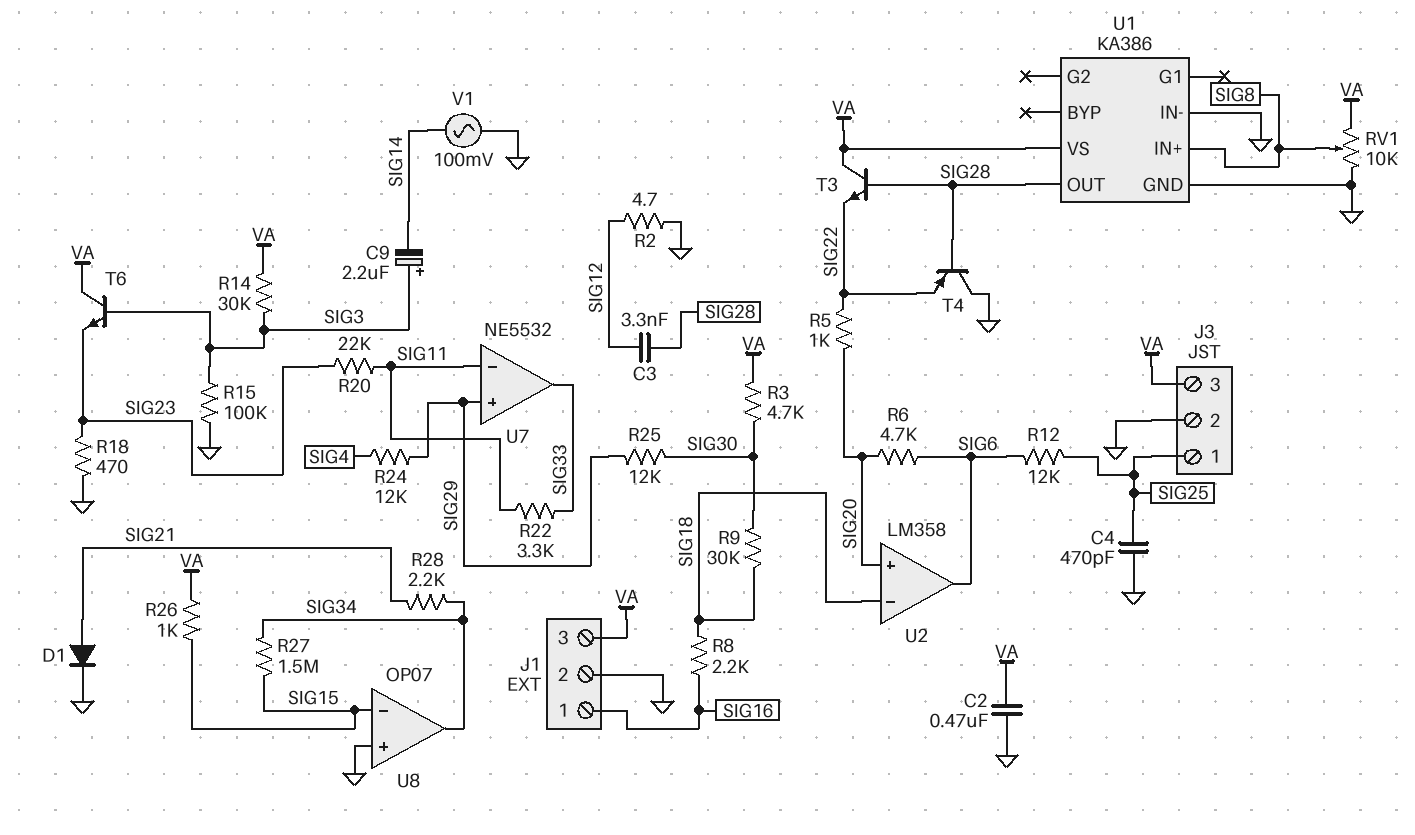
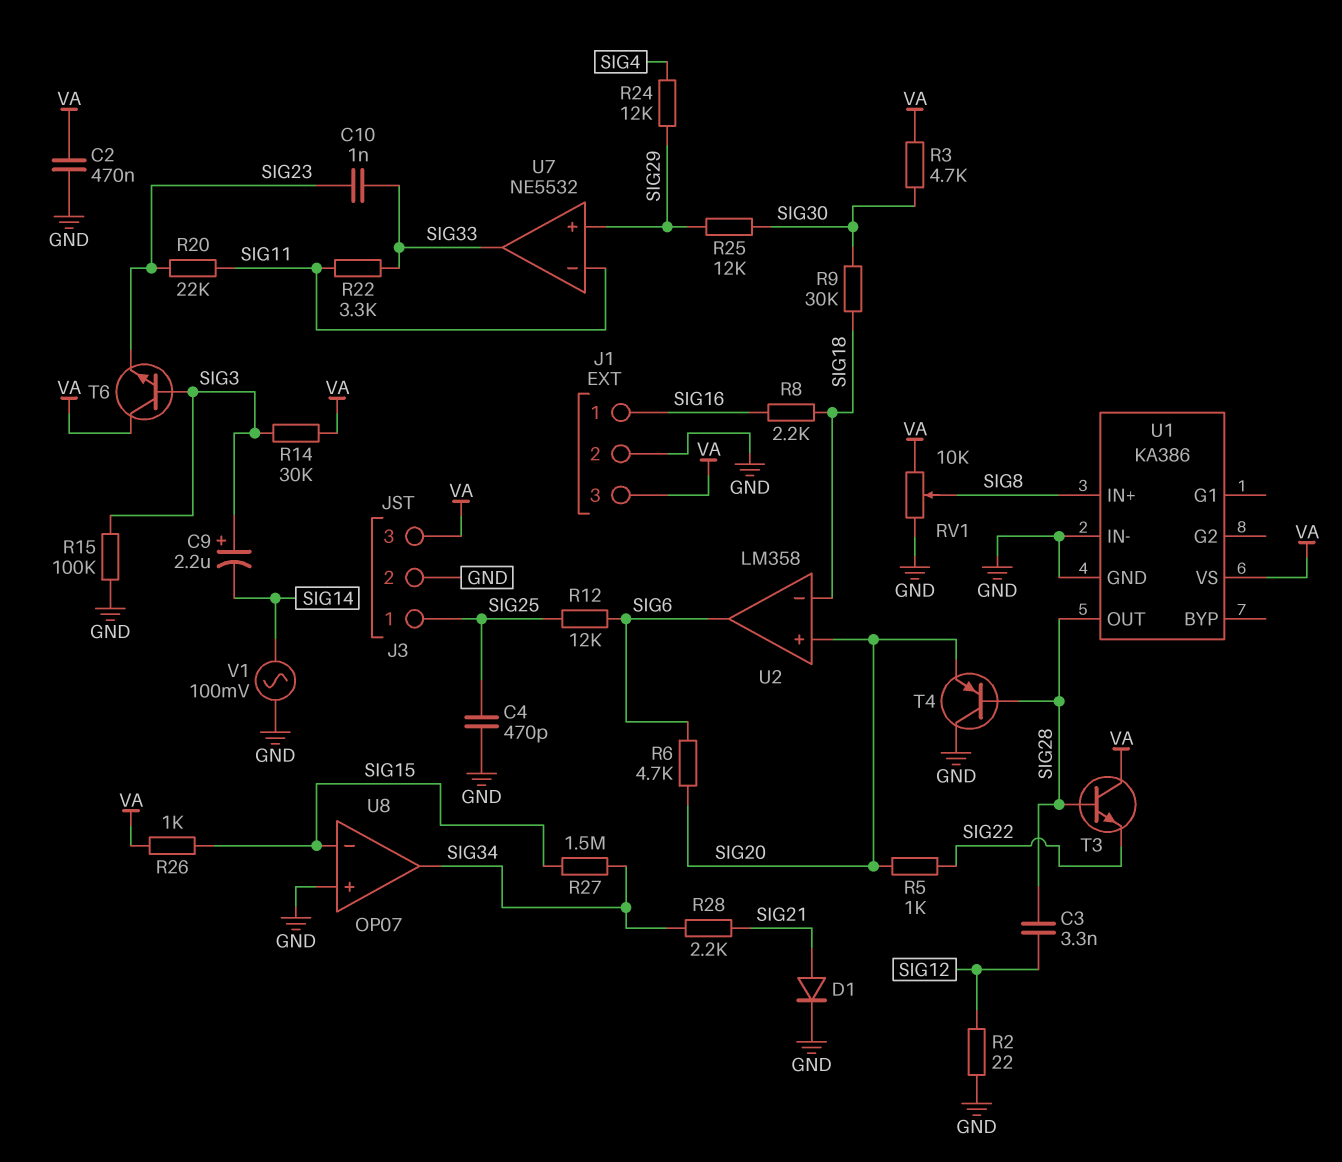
C10: none -> 1nF (SIG23, SIG33)
R2: 4.7 (GND, SIG12) -> 22 (GND, SIG12)
R18: 470 (GND, SIG23) -> none
T4: PNP (B SIG28, C GND, E SIG22) -> PNP (B SIG28, C GND, E SIG20)

